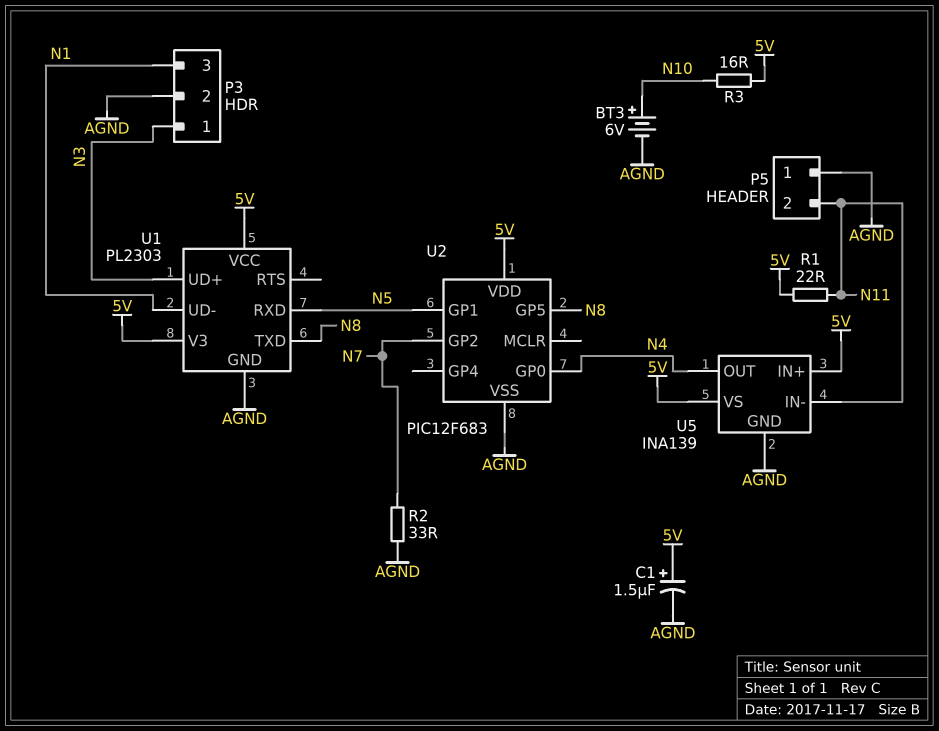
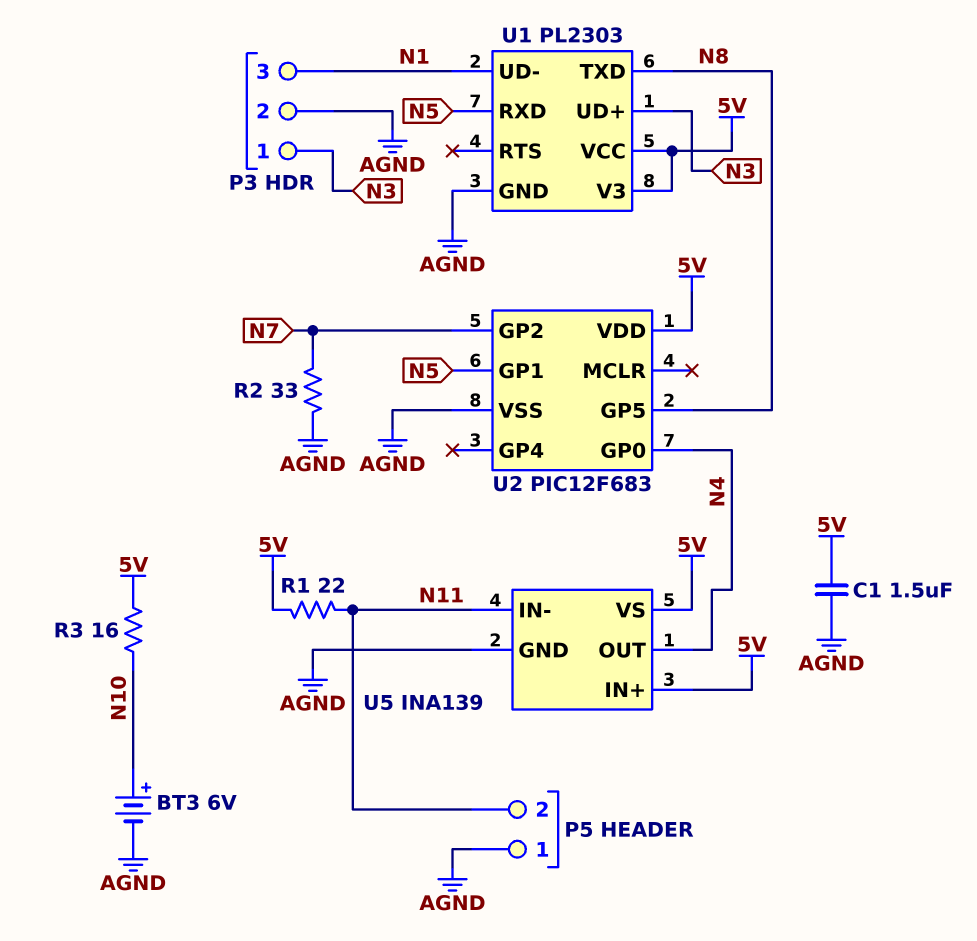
C1: 1.5uF (plus 5V, minus AGND) -> 1.5uF (5V, AGND)

